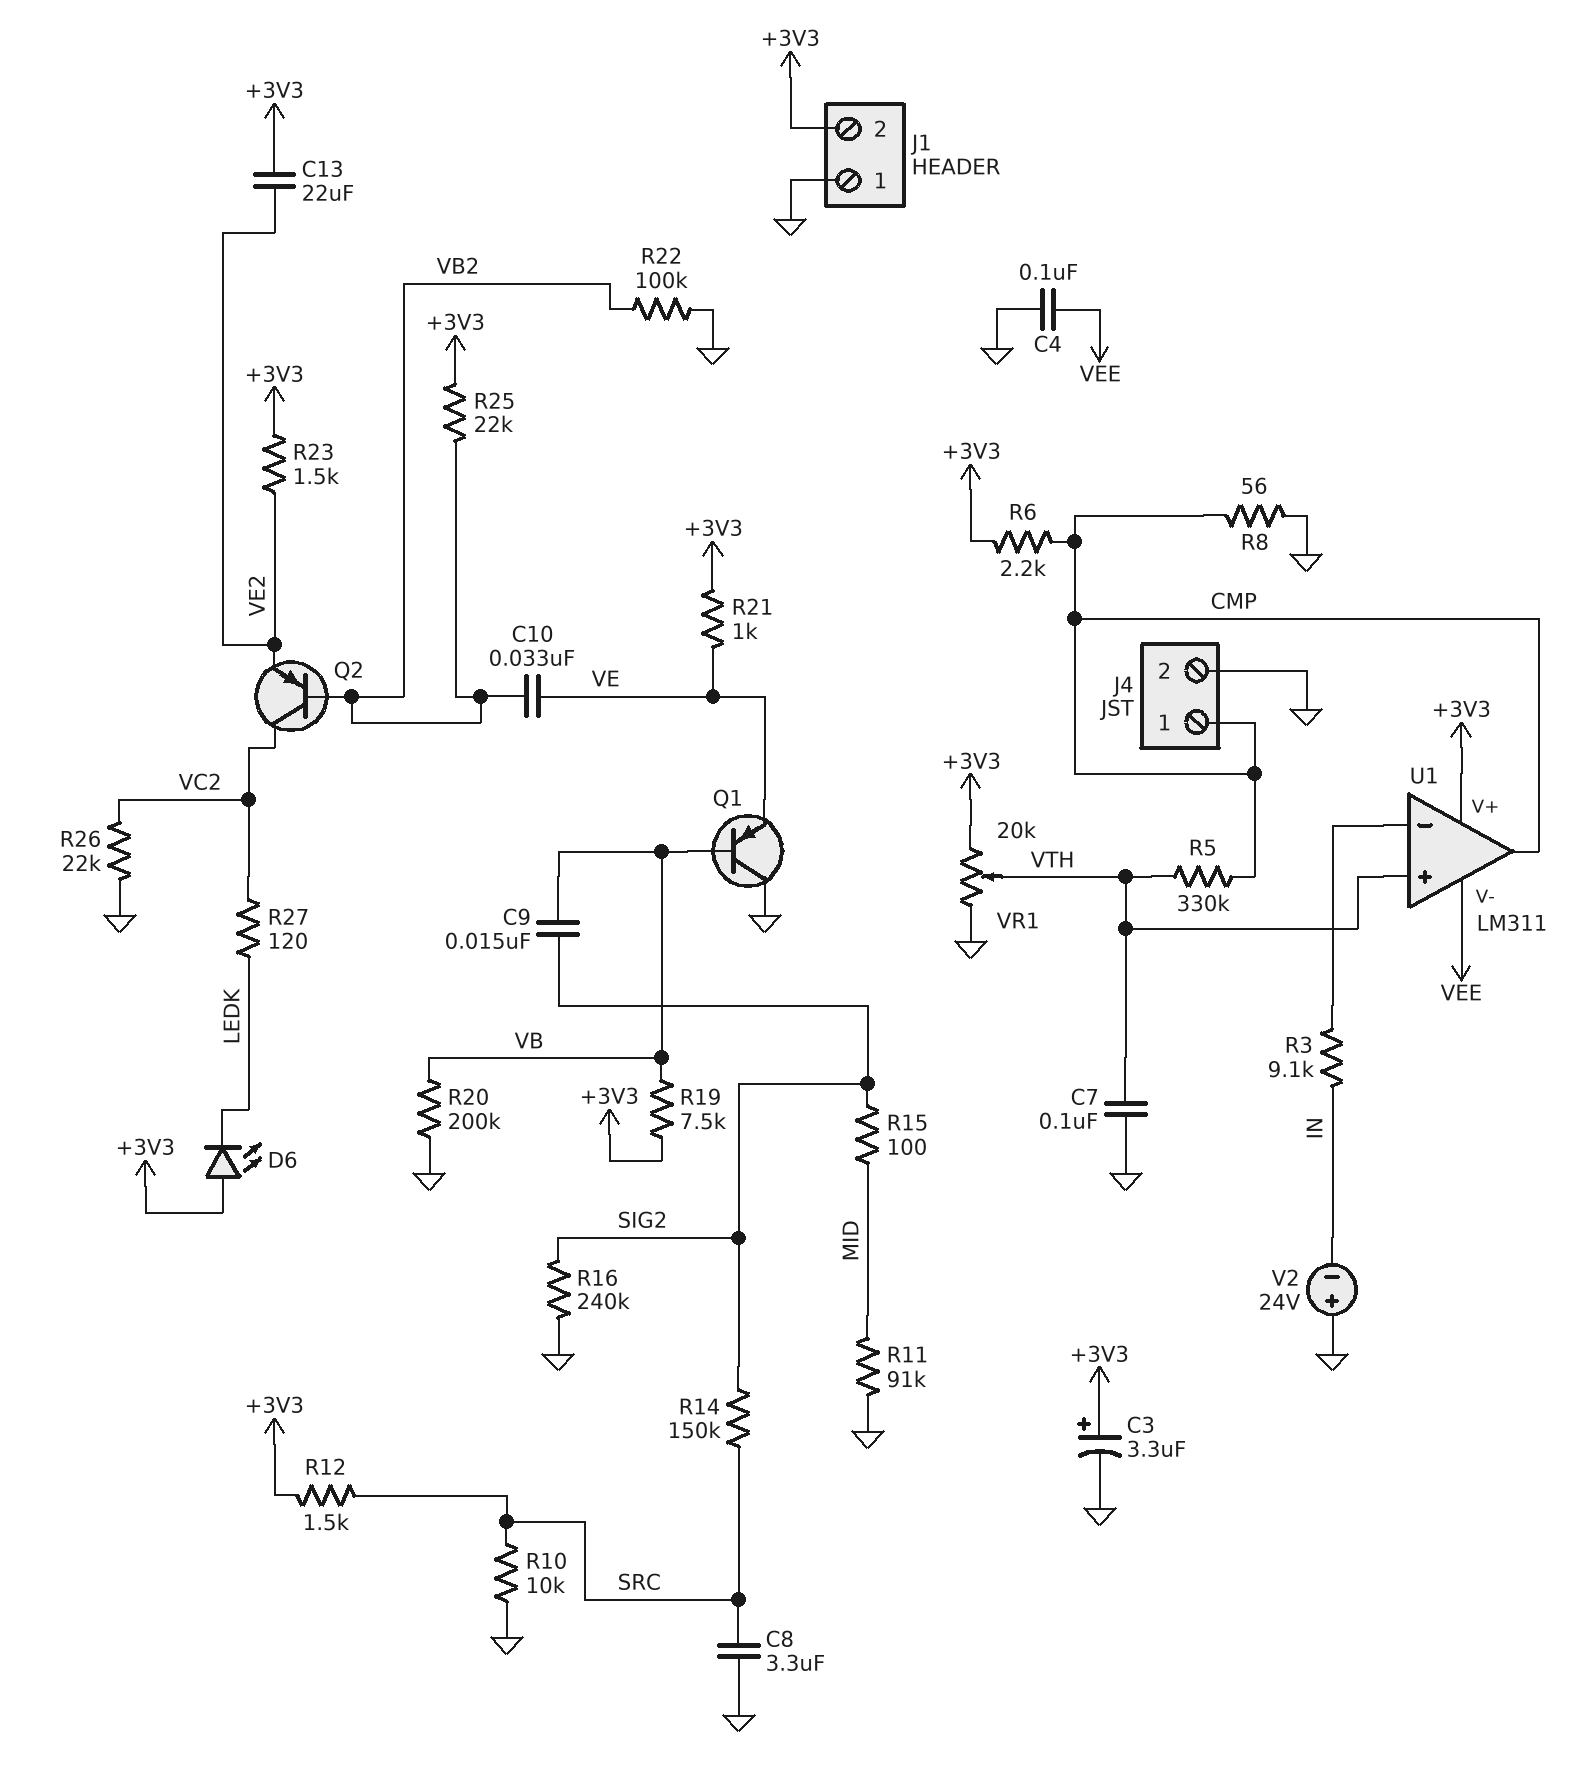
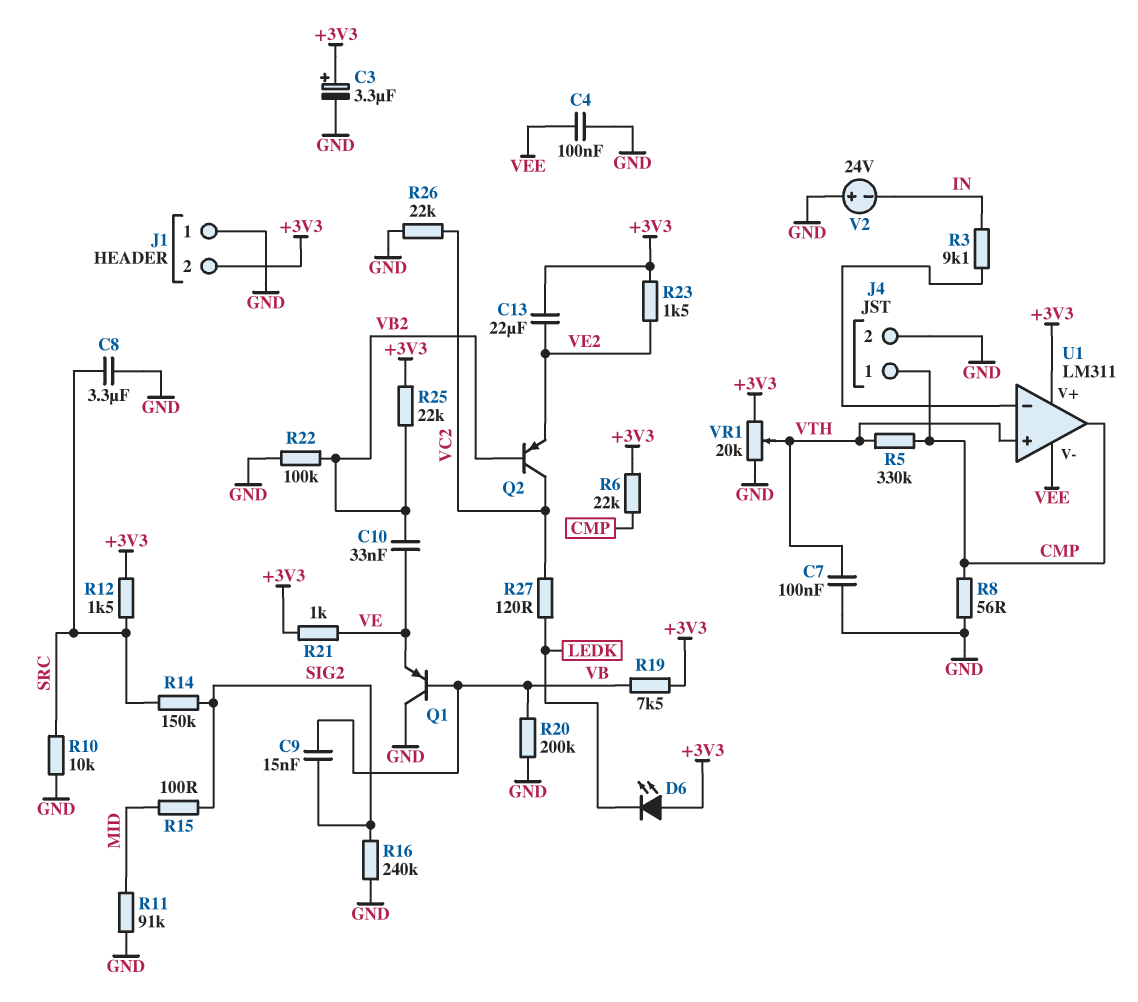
R6: 2.2k (+3V3, CMP) -> 22k (+3V3, CMP)

